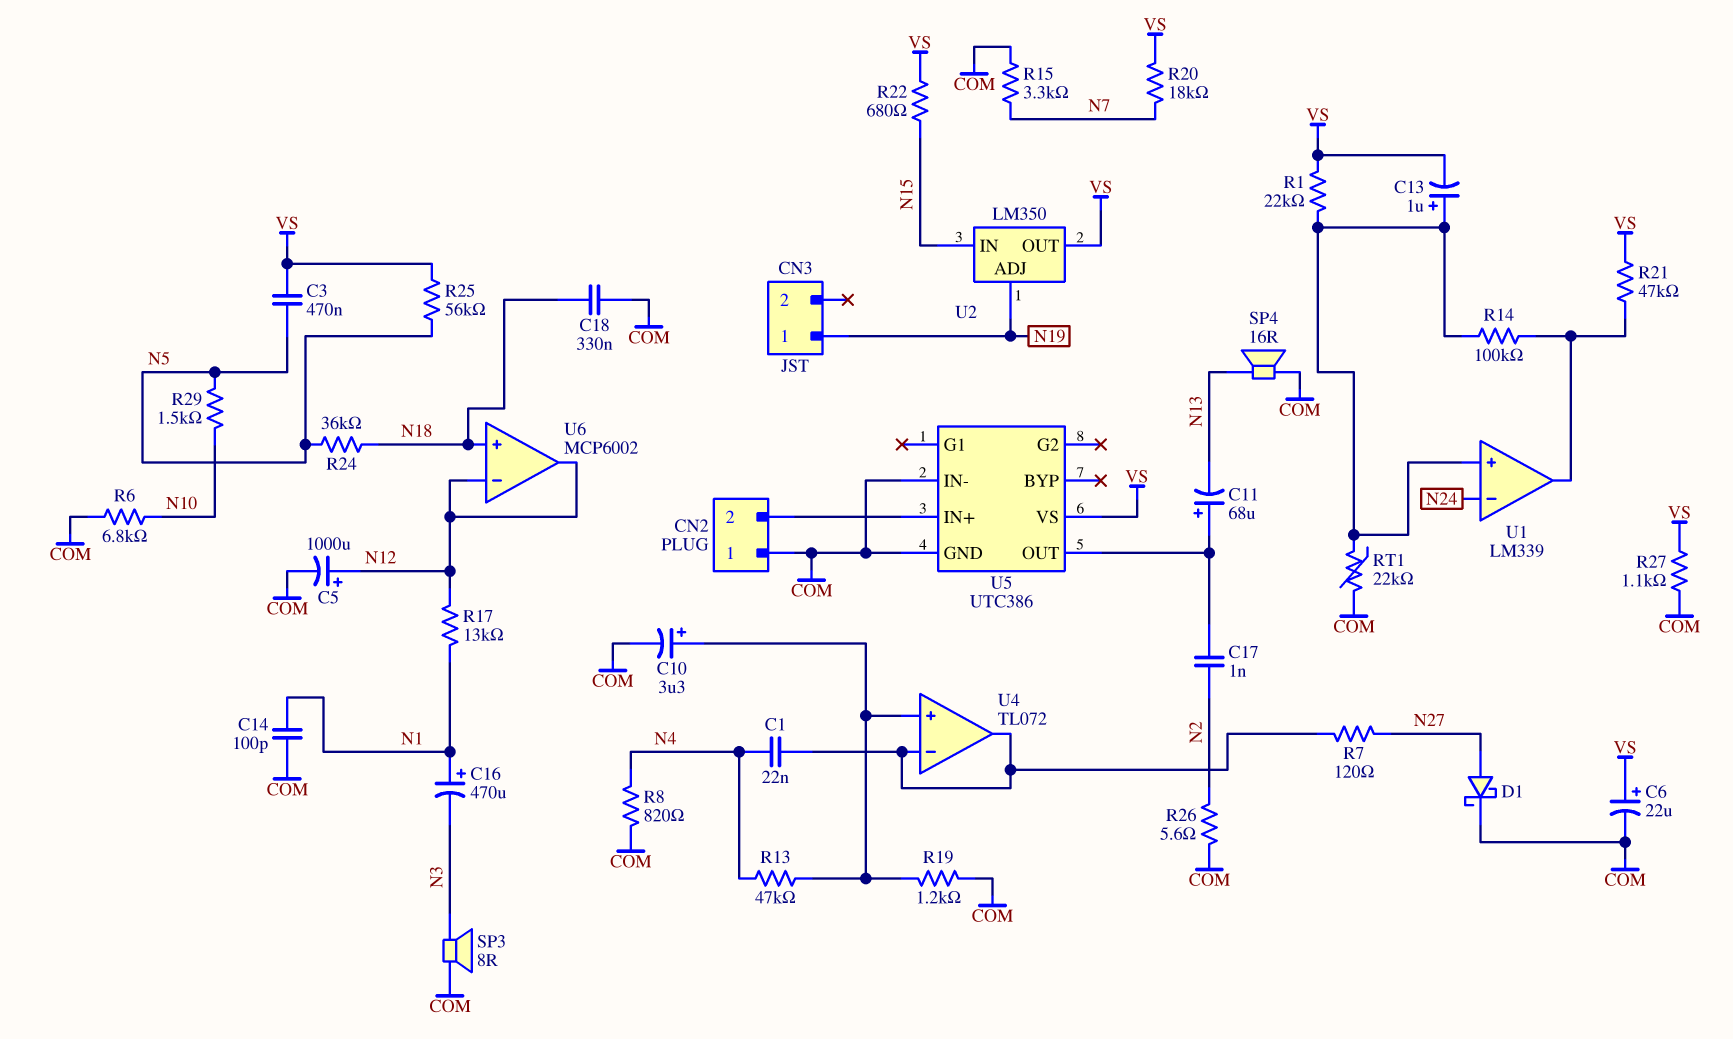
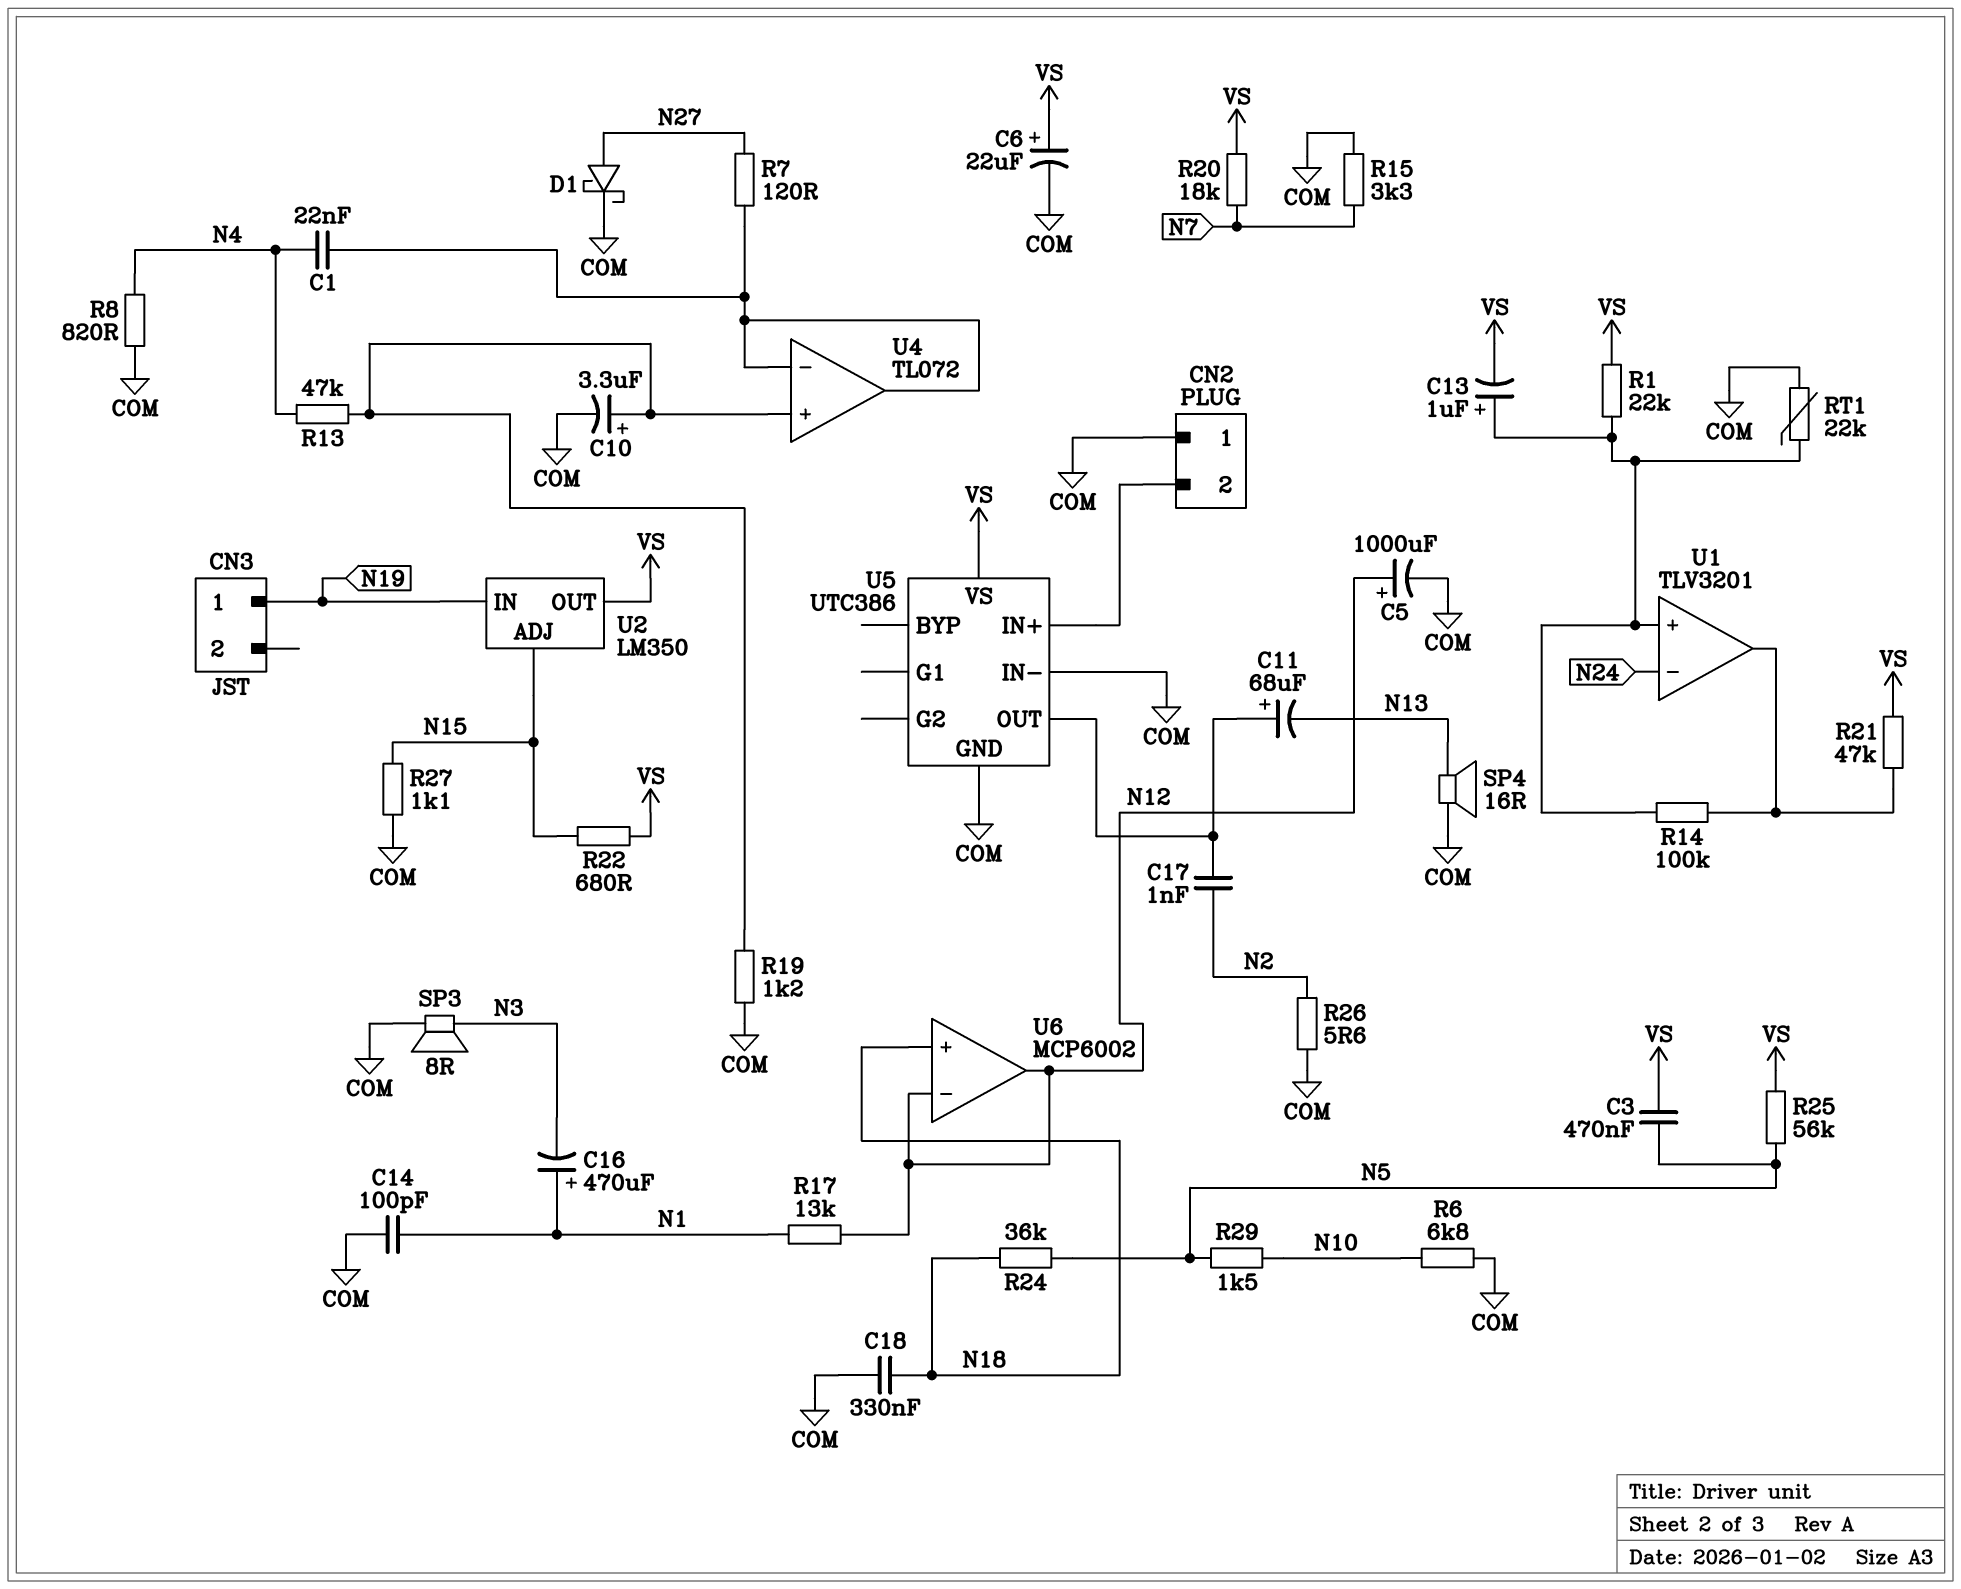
R27: 1.1k (COM, VS) -> 1.1k (COM, N15)
U1: LM339 -> TLV3201
U2 pin ADJ: N19 -> N15
U2 pin IN: N15 -> N19

